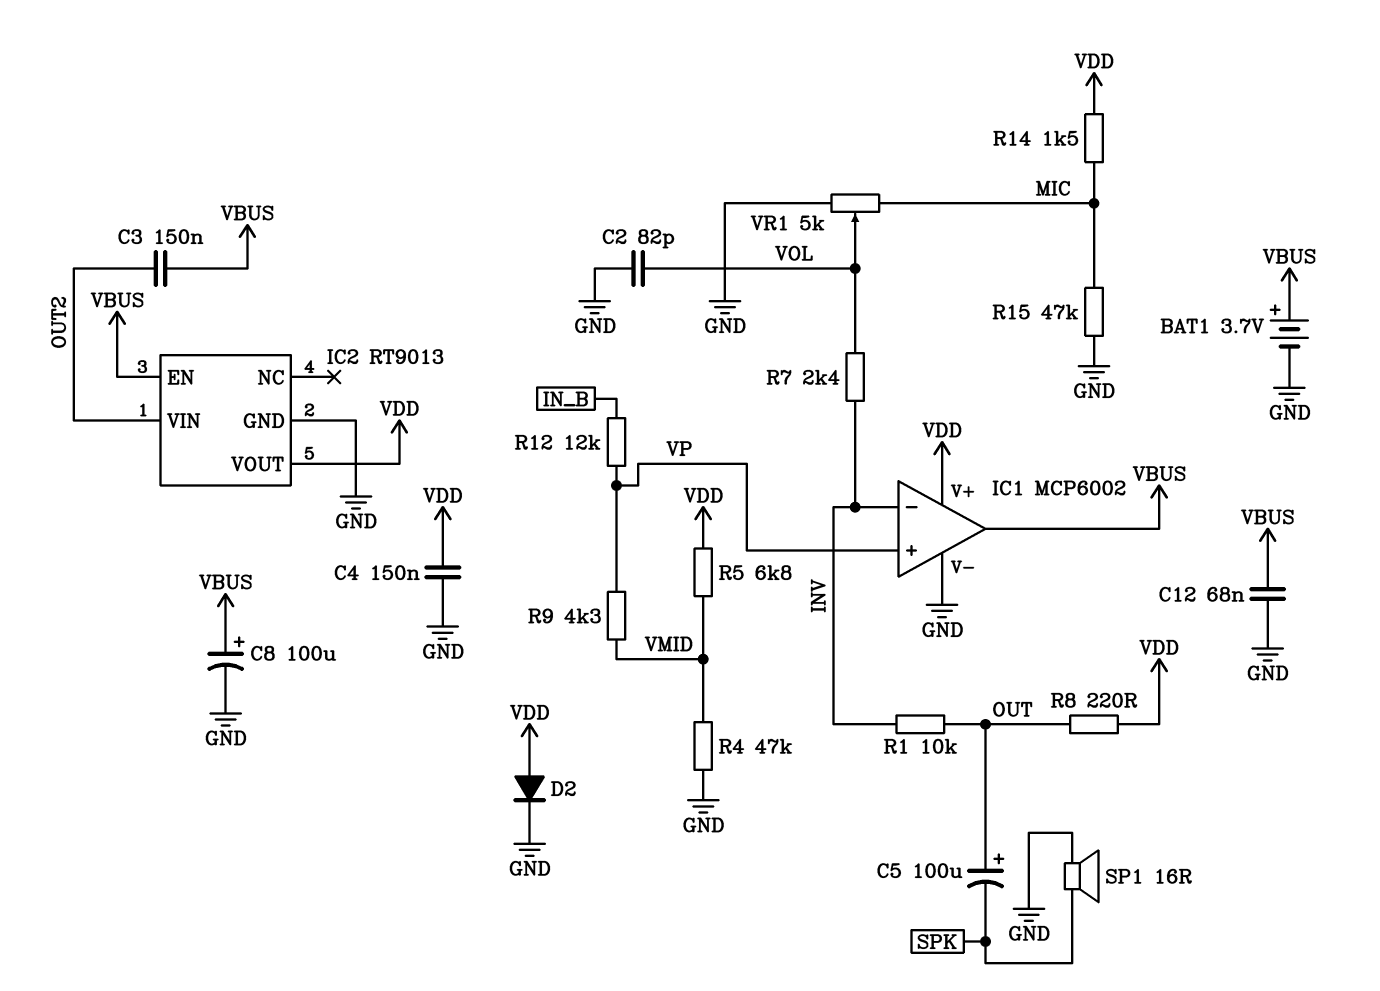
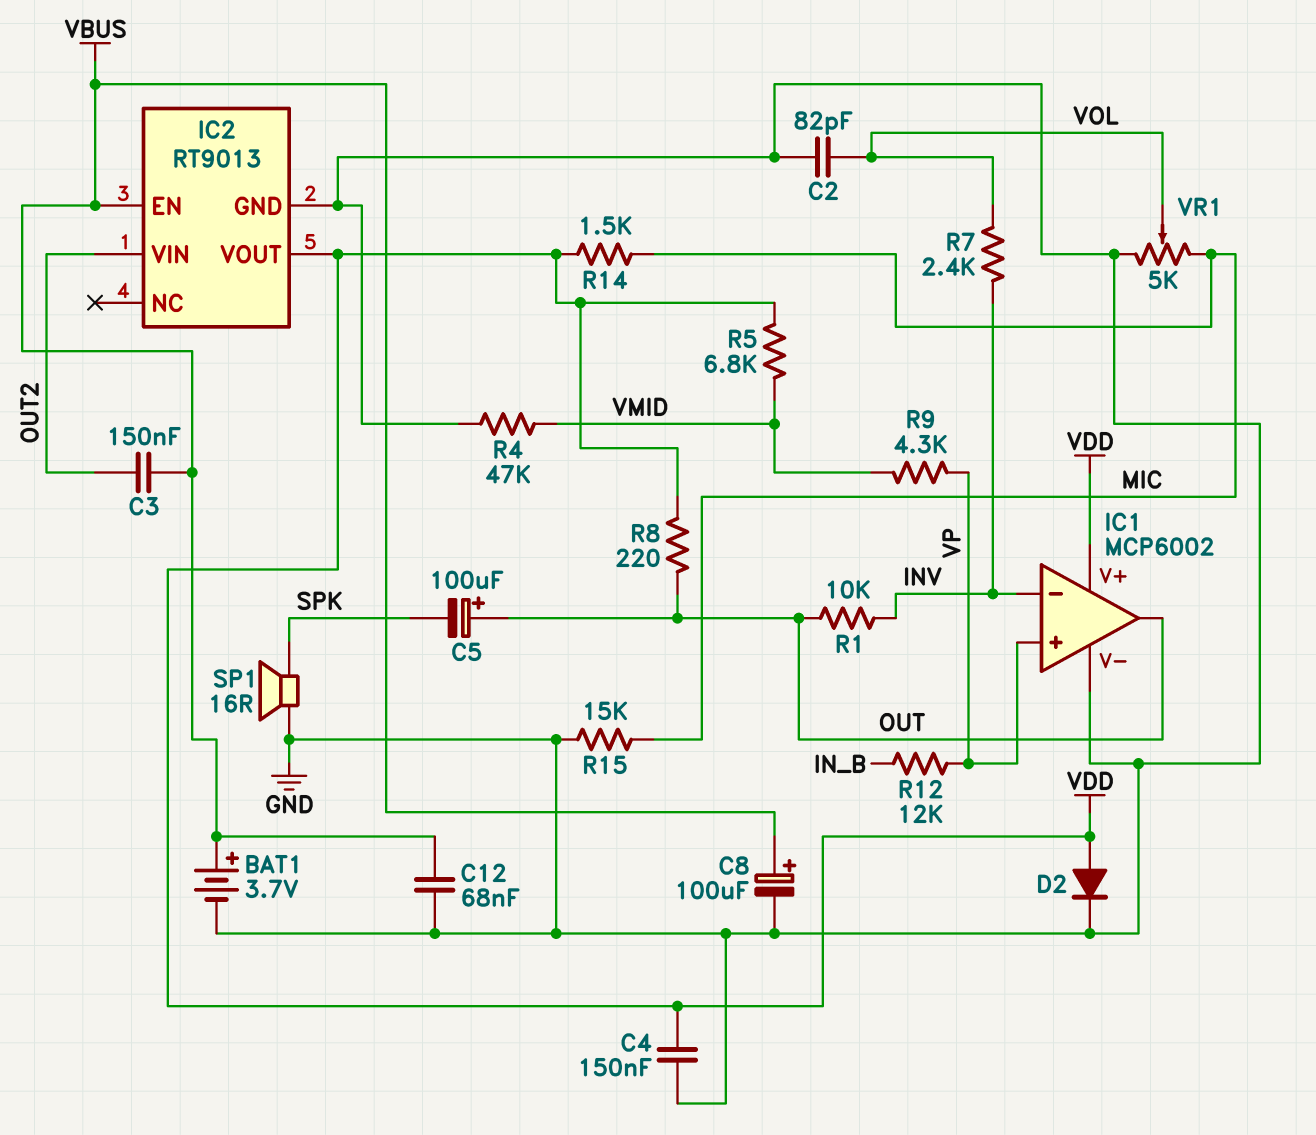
IC1 pin out: VBUS -> OUT
R15: 47k (GND, MIC) -> 15k (GND, MIC)

